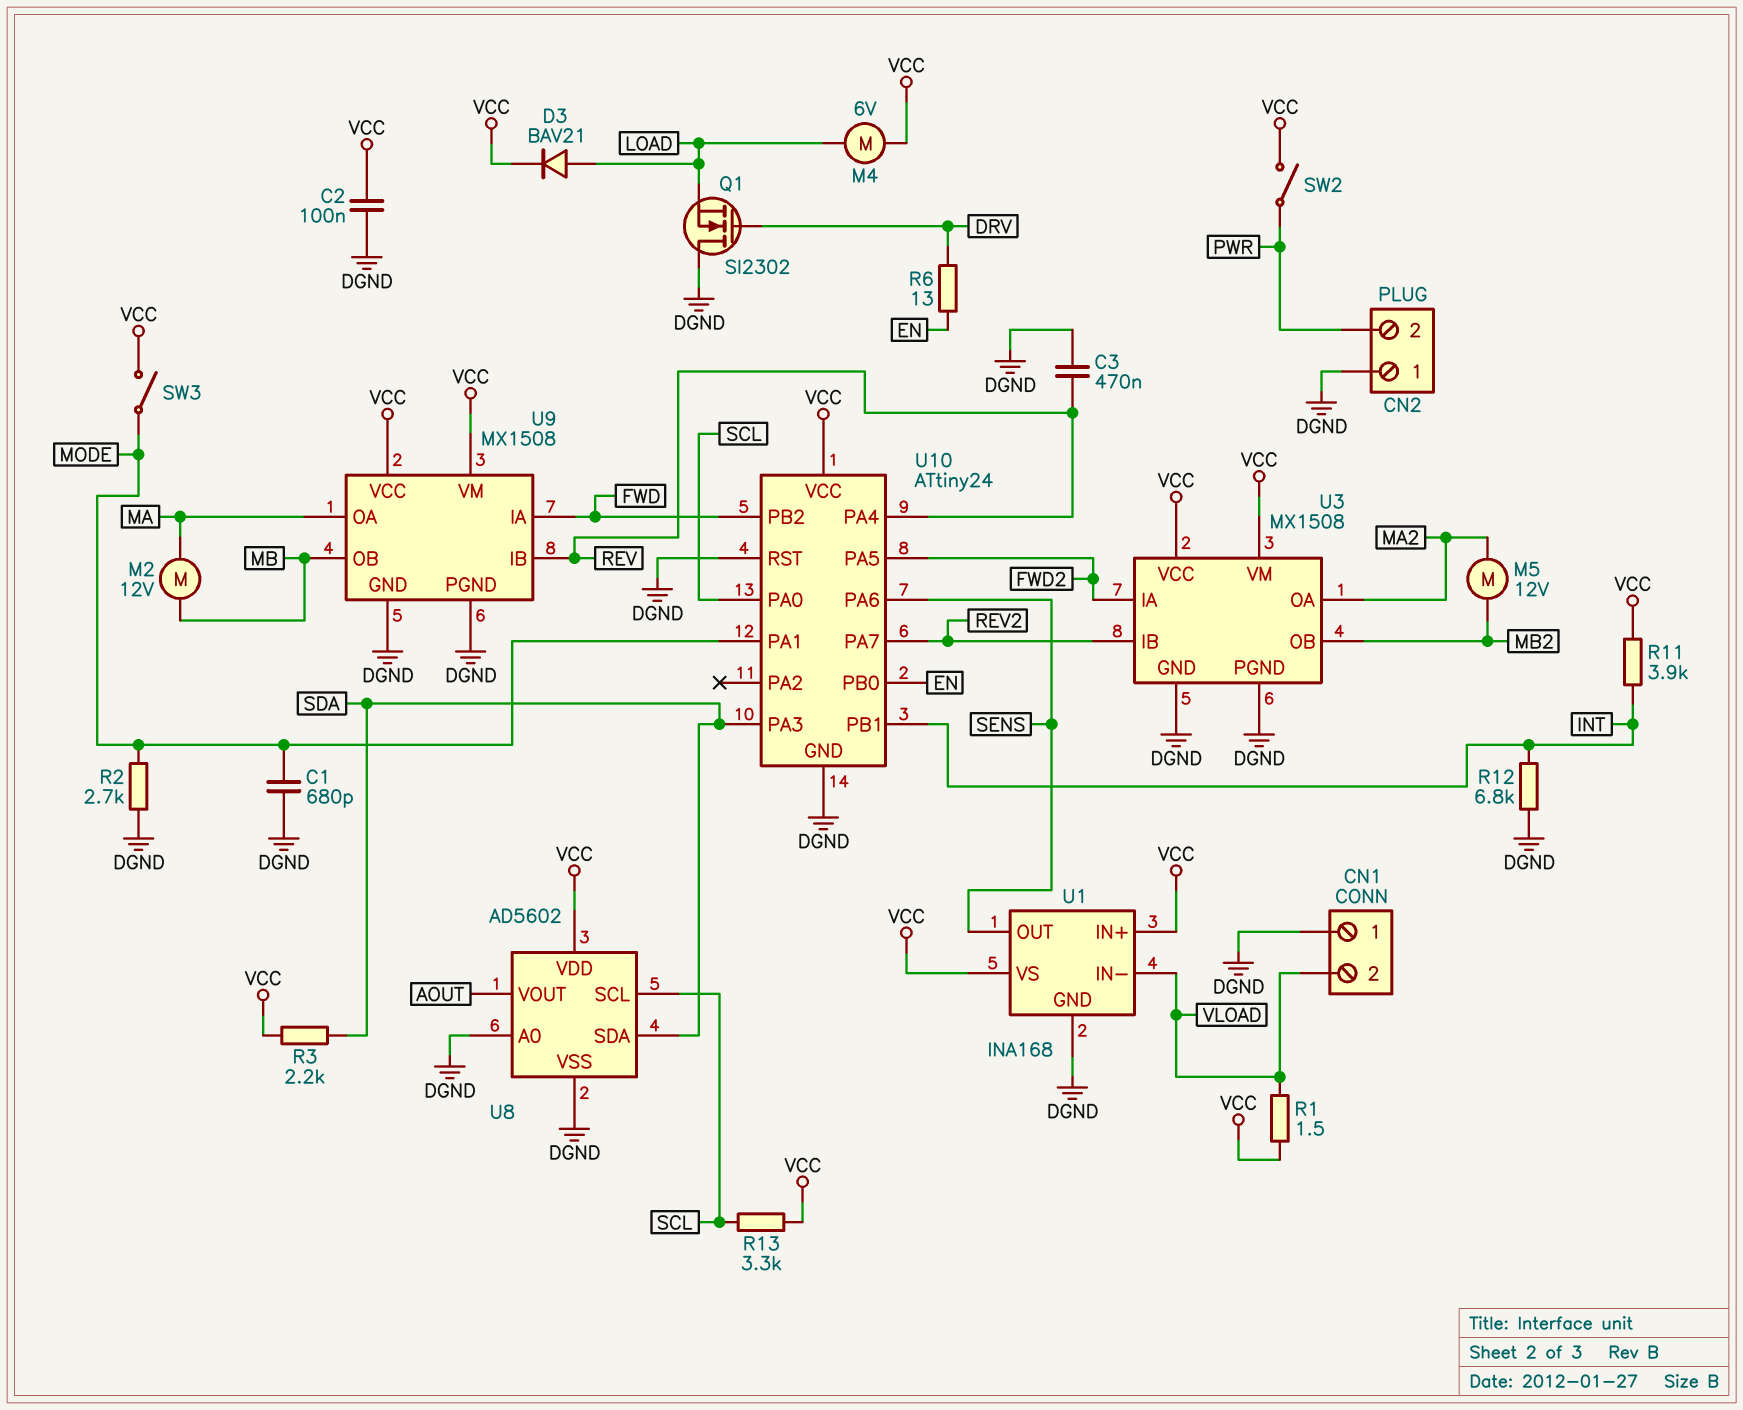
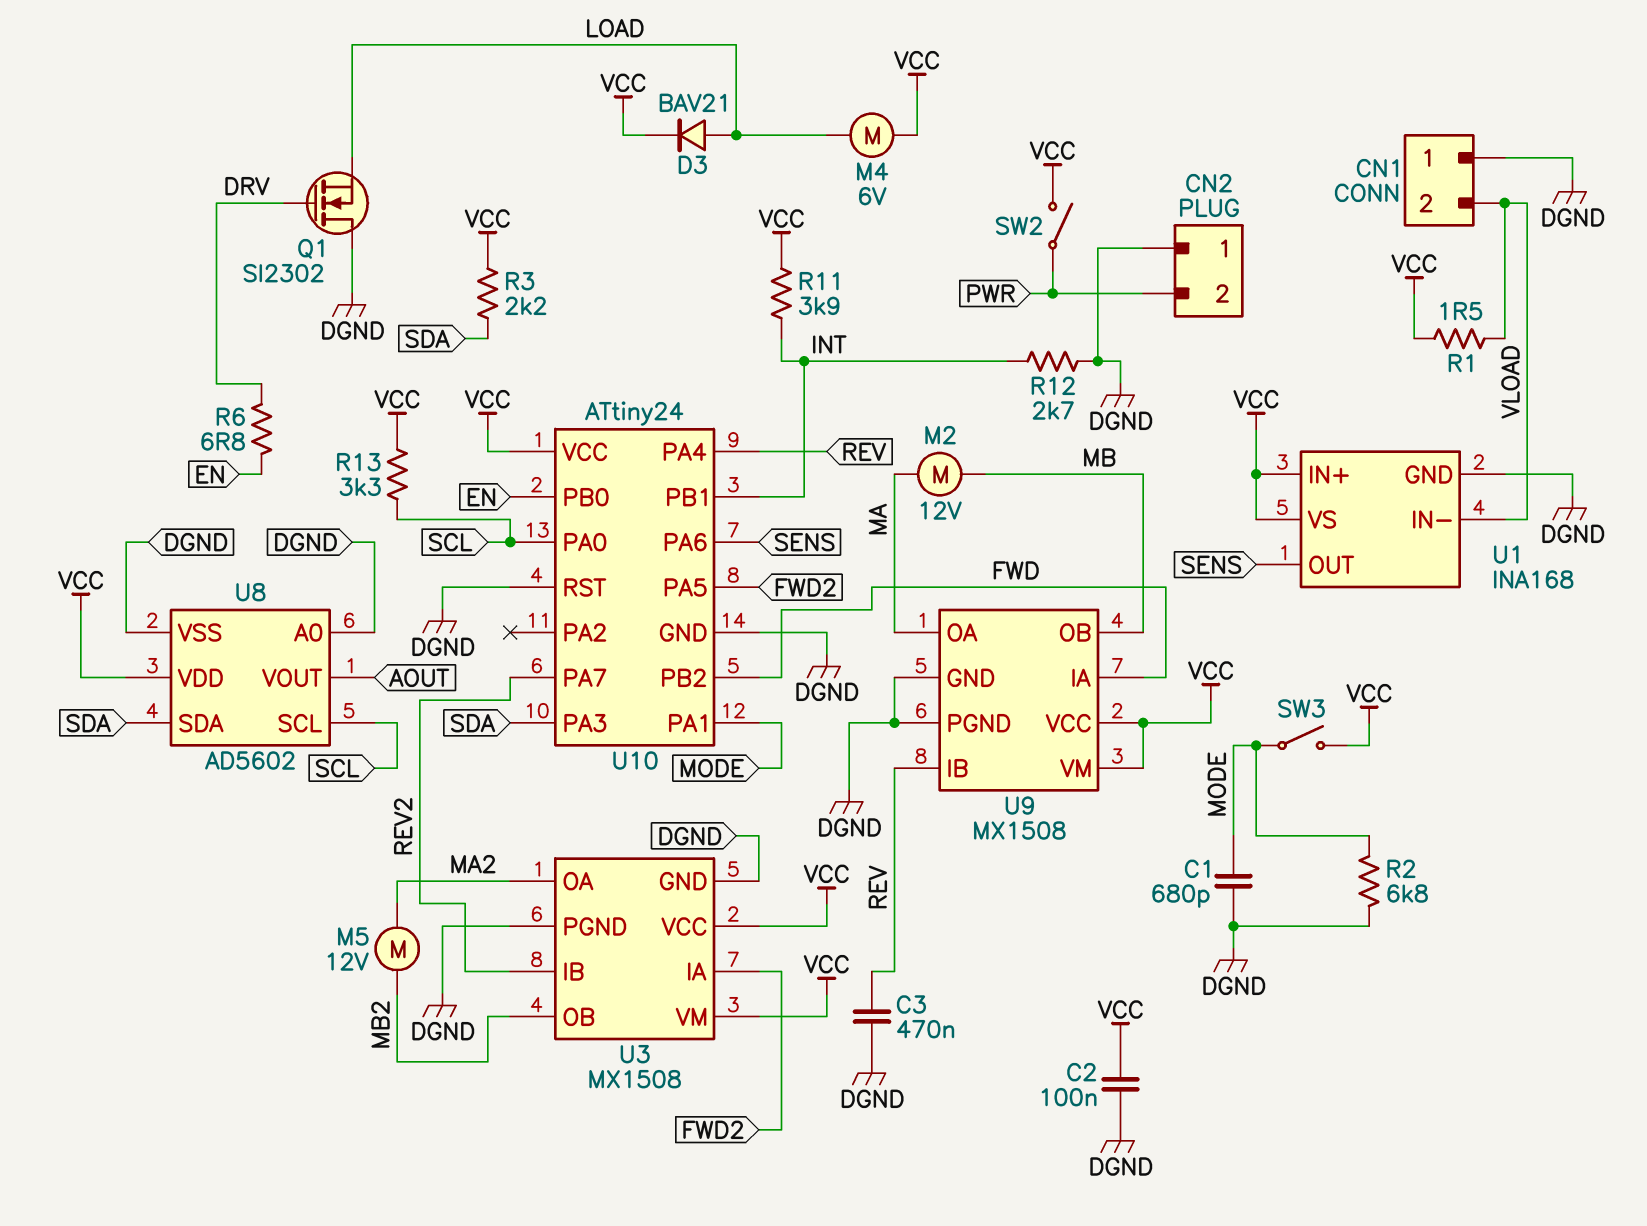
R2: 2.7k (DGND, MODE) -> 6.8k (DGND, MODE)
R6: 13 (DRV, EN) -> 6.8 (DRV, EN)
R12: 6.8k (DGND, INT) -> 2.7k (DGND, INT)

